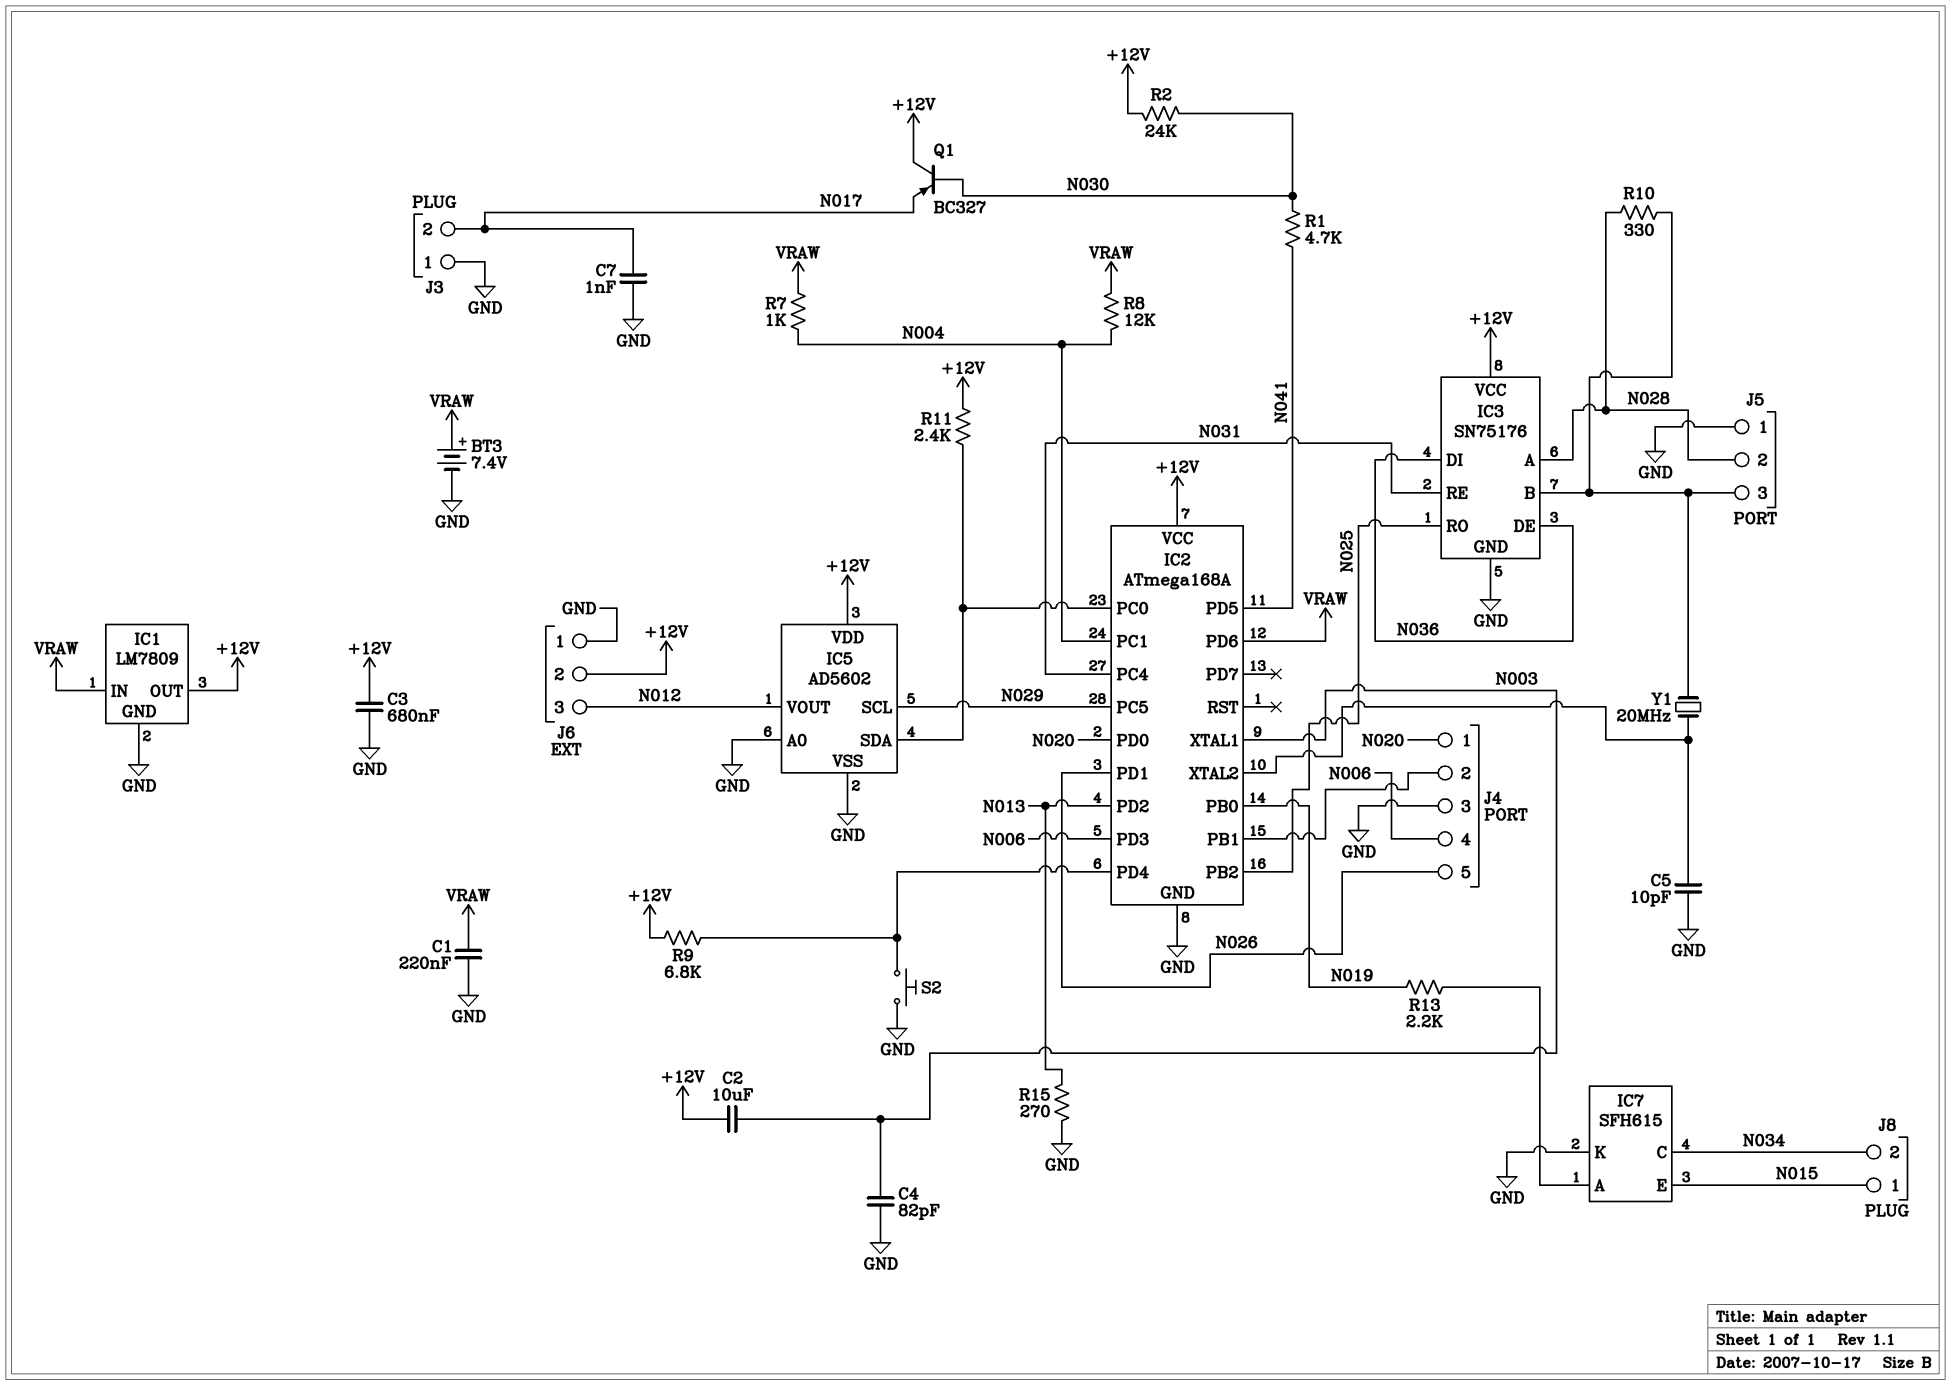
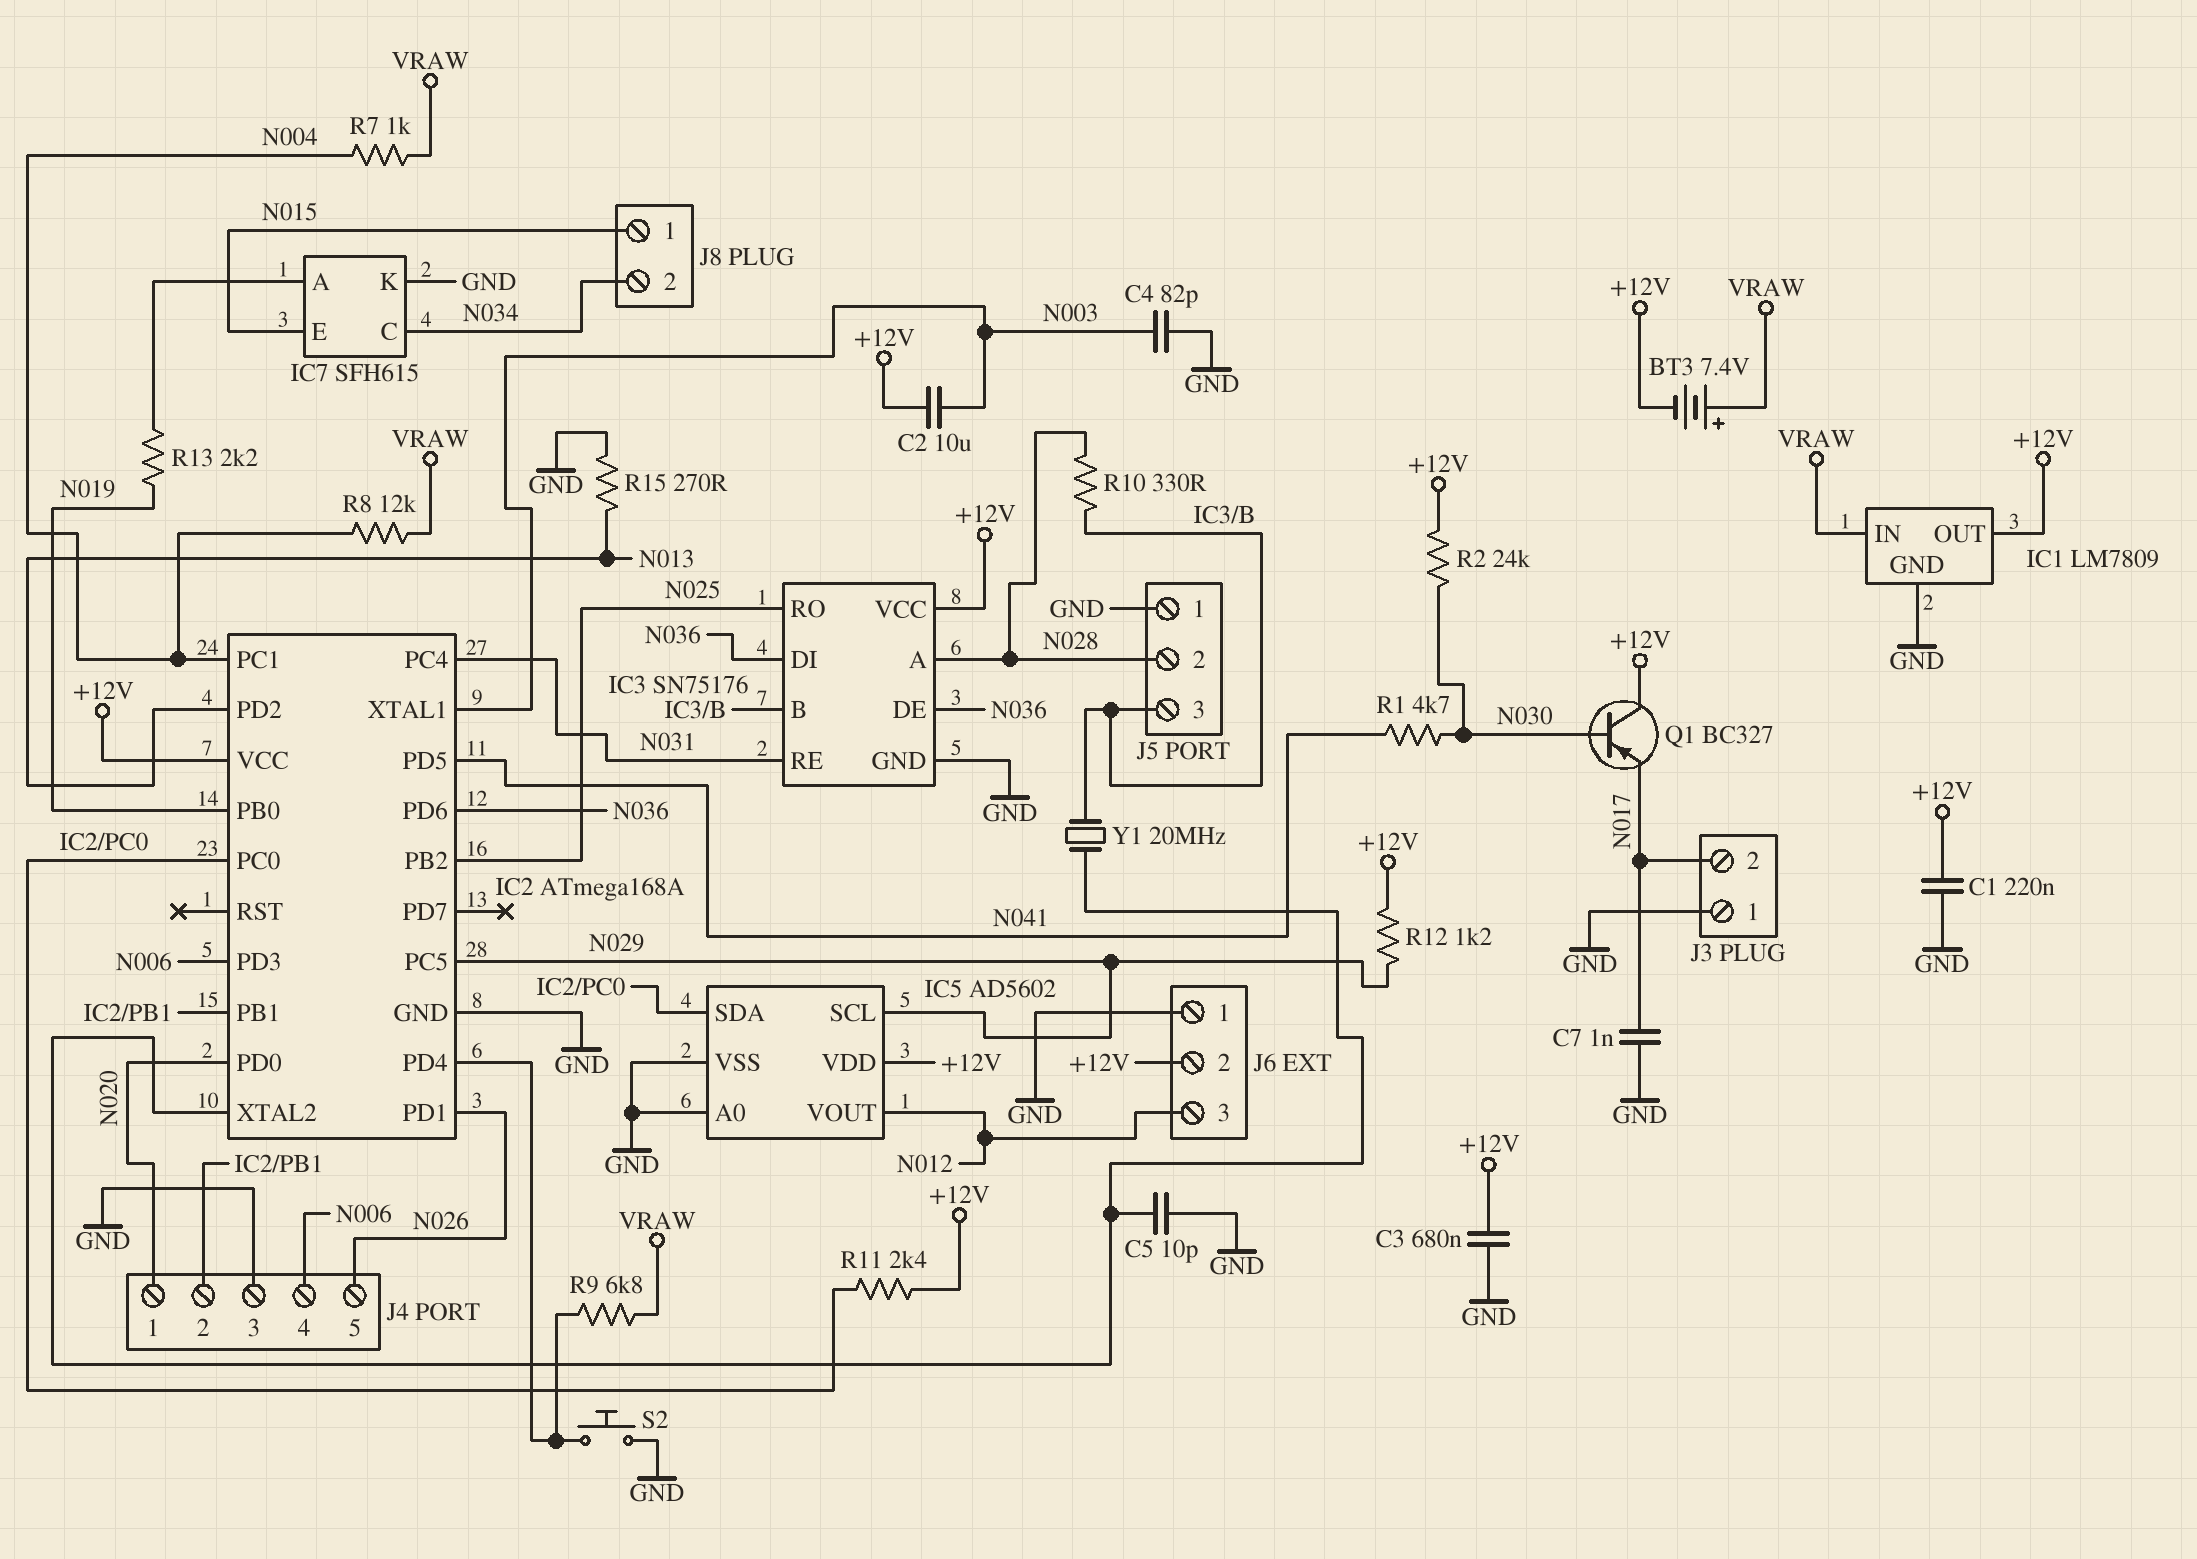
BT3: 7.4V (plus VRAW, minus GND) -> 7.4V (plus VRAW, minus +12V)
C1: 220nF (GND, VRAW) -> 220nF (+12V, GND)
IC2 pin PD6: VRAW -> N036
R9: 6.8k (+12V, IC2/PD4) -> 6.8k (IC2/PD4, VRAW)
R12: none -> 1.2k (+12V, N029)

